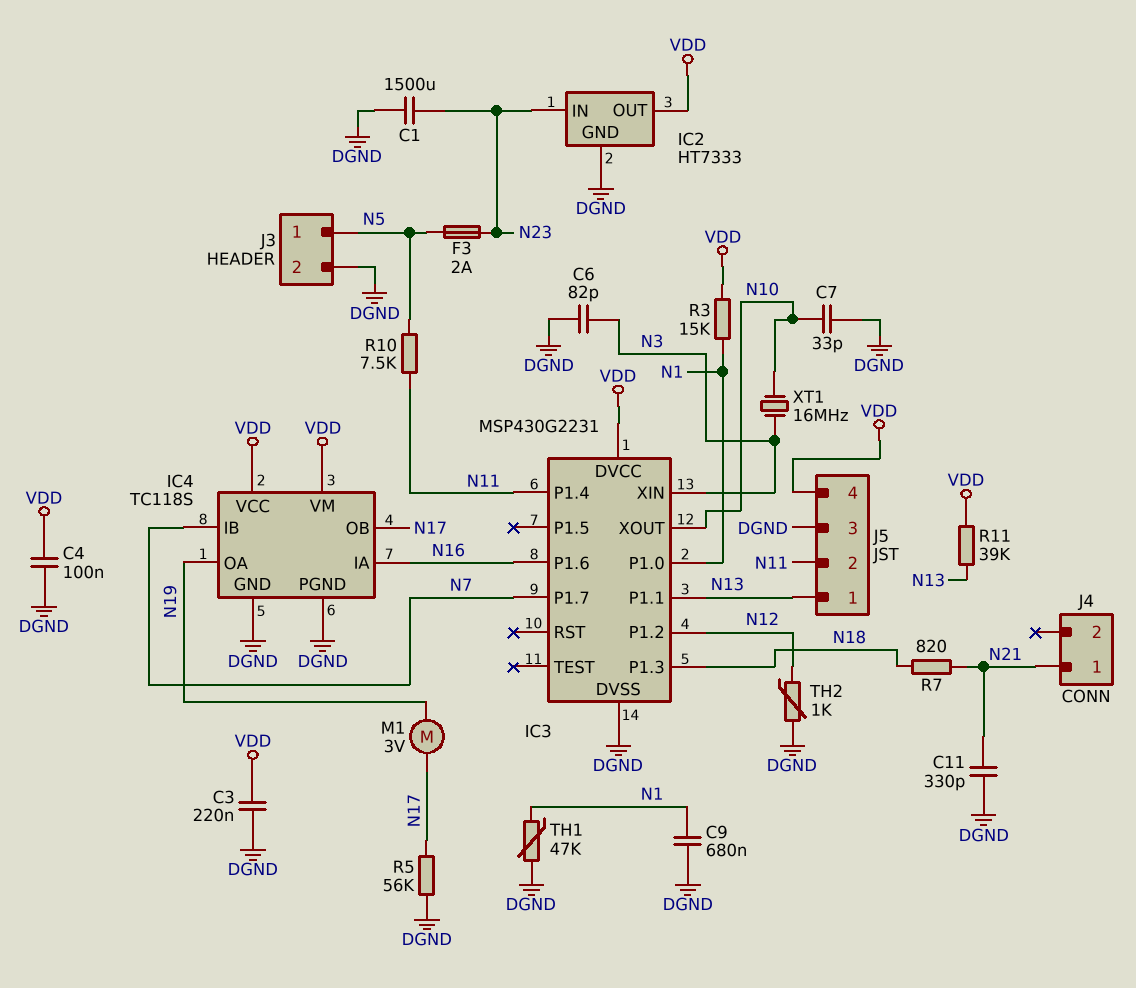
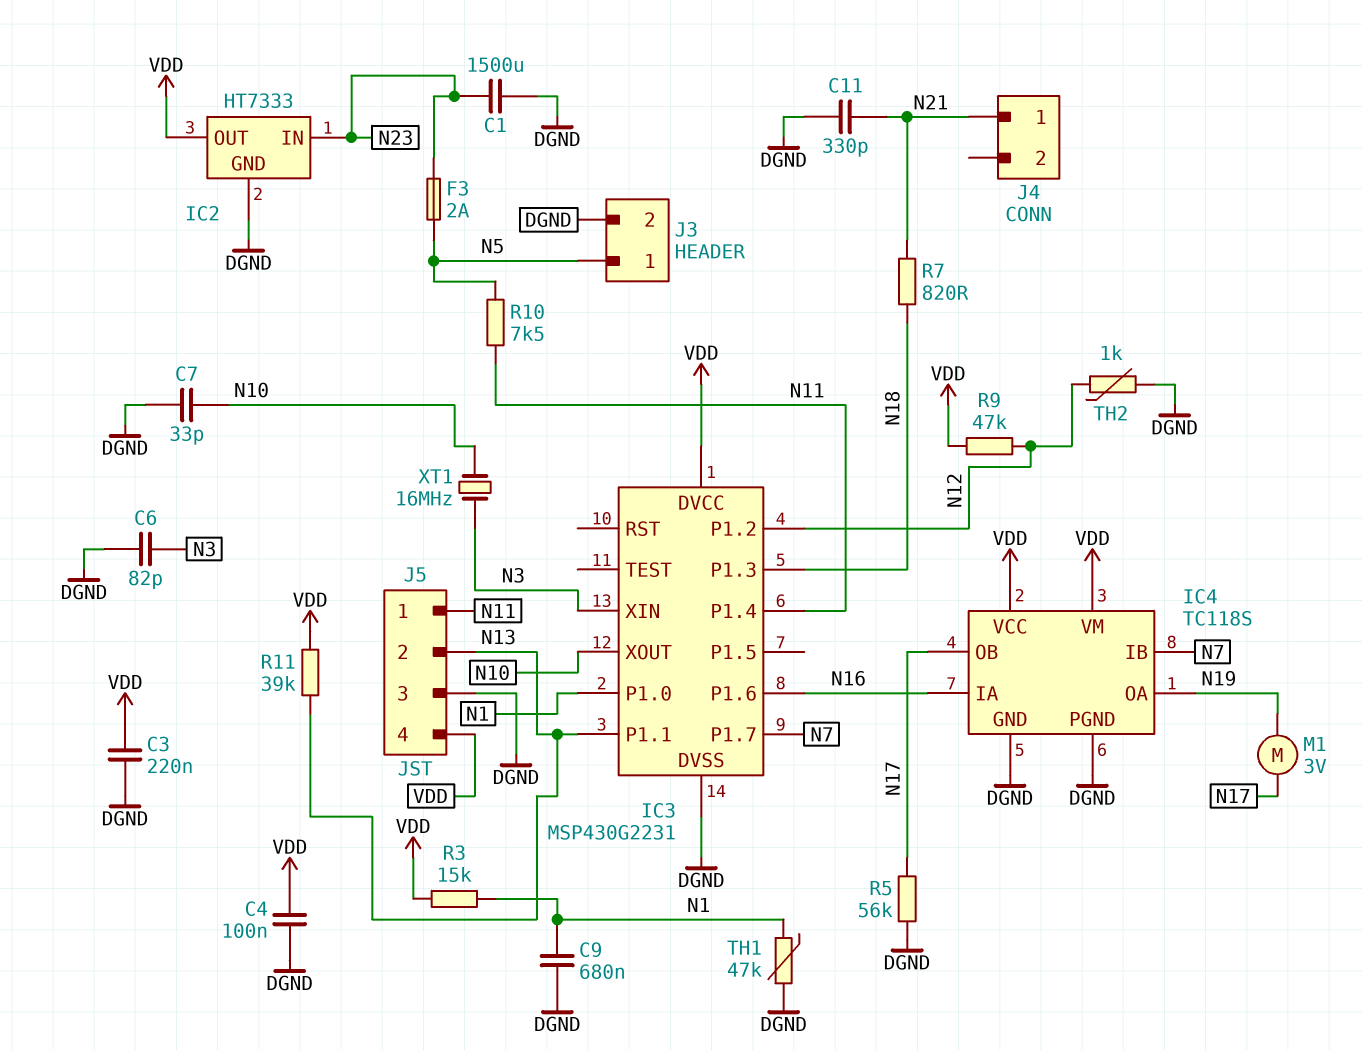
J5 pin 1: N13 -> N11
J5 pin 2: N11 -> N13
R9: none -> 47k (N12, VDD)

